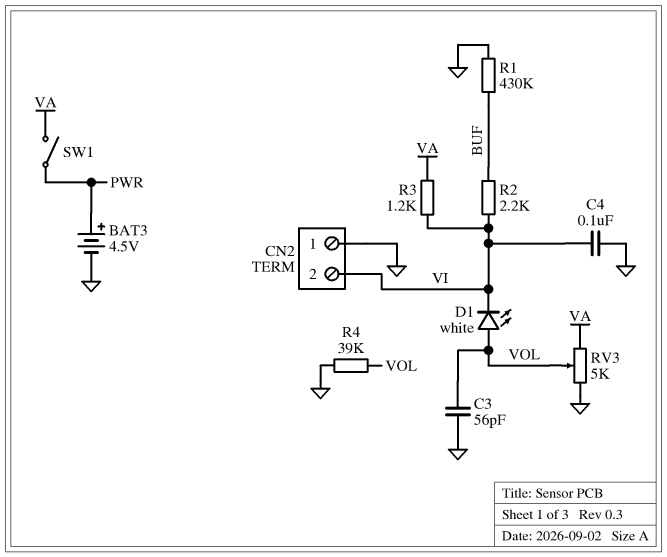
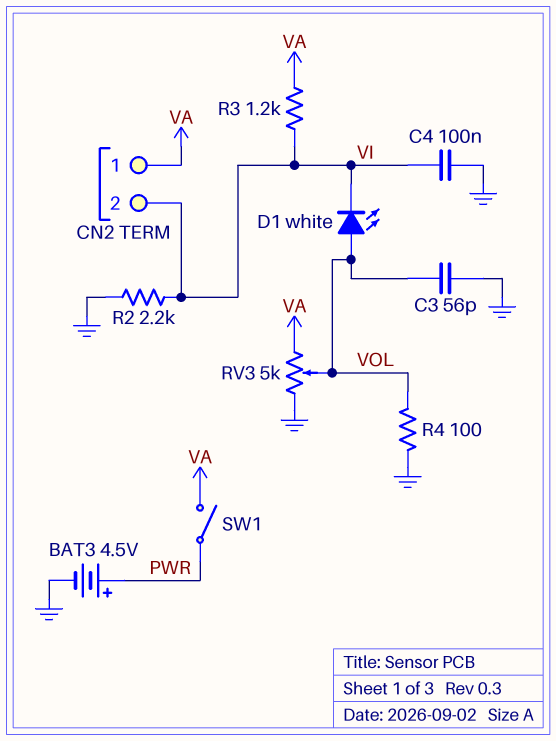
CN2 pin 1: GND -> VA
R1: 430k (BUF, GND) -> none
R2: 2.2k (BUF, VI) -> 2.2k (GND, VI)
R4: 39k (GND, VOL) -> 100 (GND, VOL)

